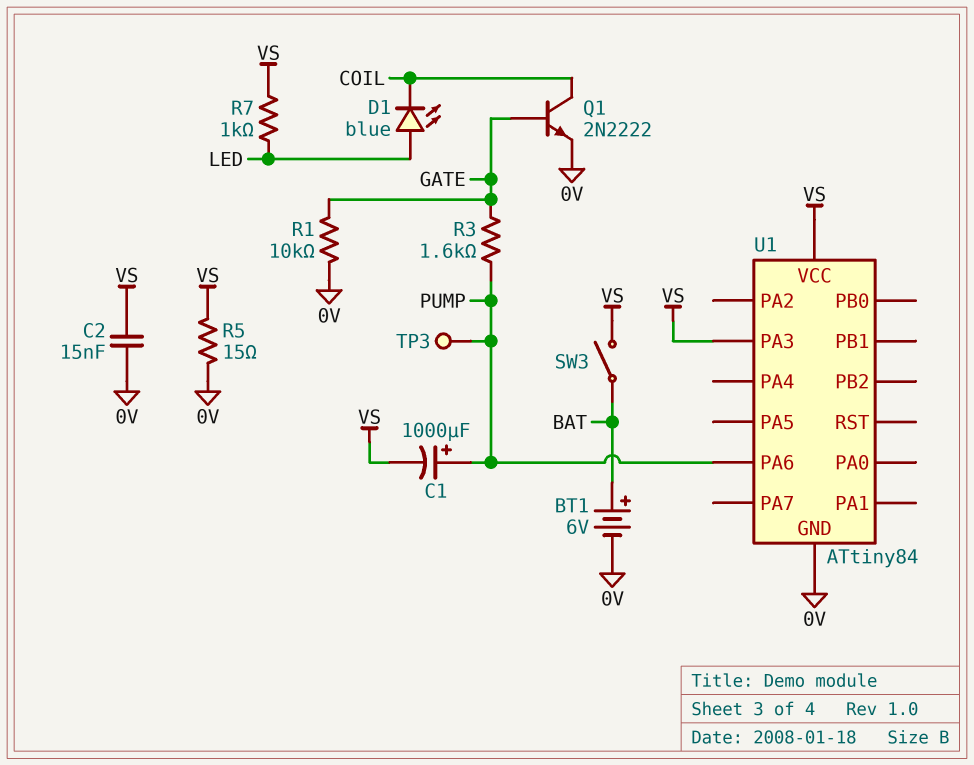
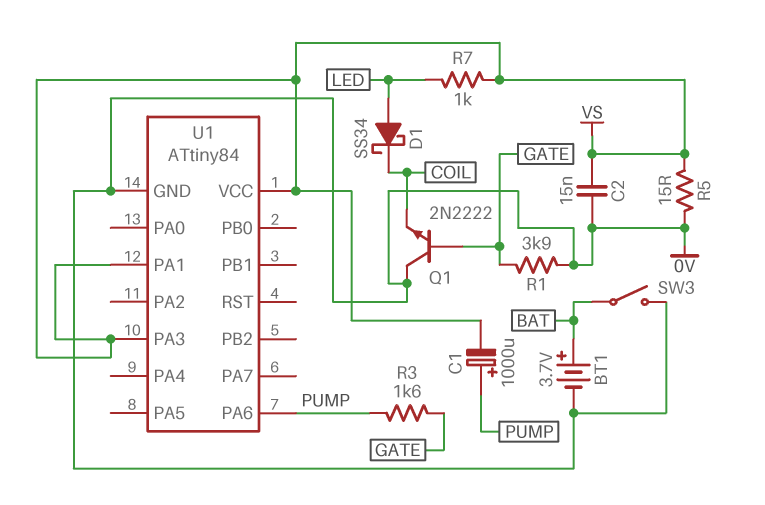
BT1: 6V (plus BAT, minus 0V) -> 3.7V (plus BAT, minus 0V)
D1: LED blue (A LED, K COIL) -> schottky SS34 (A LED, K COIL)
Q1: NPN 2N2222 (B GATE, C COIL, E 0V) -> NPN 2N2222 (B GATE, C 0V, E COIL)
R1: 10k (0V, GATE) -> 3.9k (0V, GATE)
SW3: switch (BAT, VS) -> switch (0V, BAT)
TP3: test point (PUMP) -> none
U1 pin PA1: none -> VS

